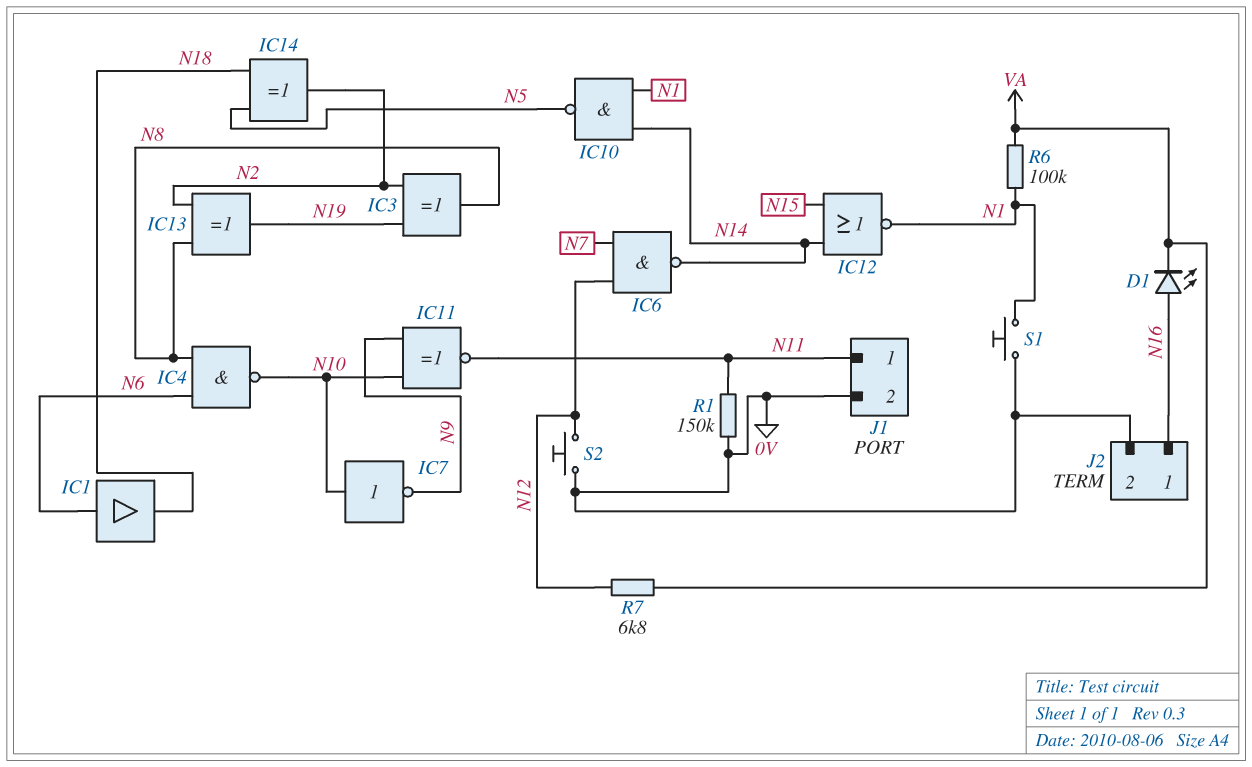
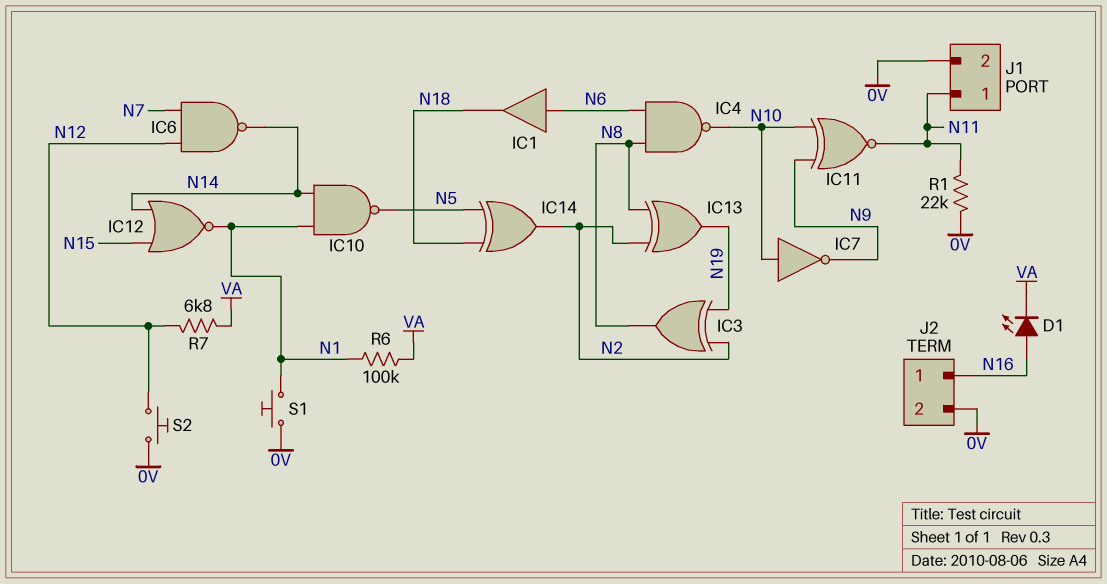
R1: 150k (0V, N11) -> 22k (0V, N11)

